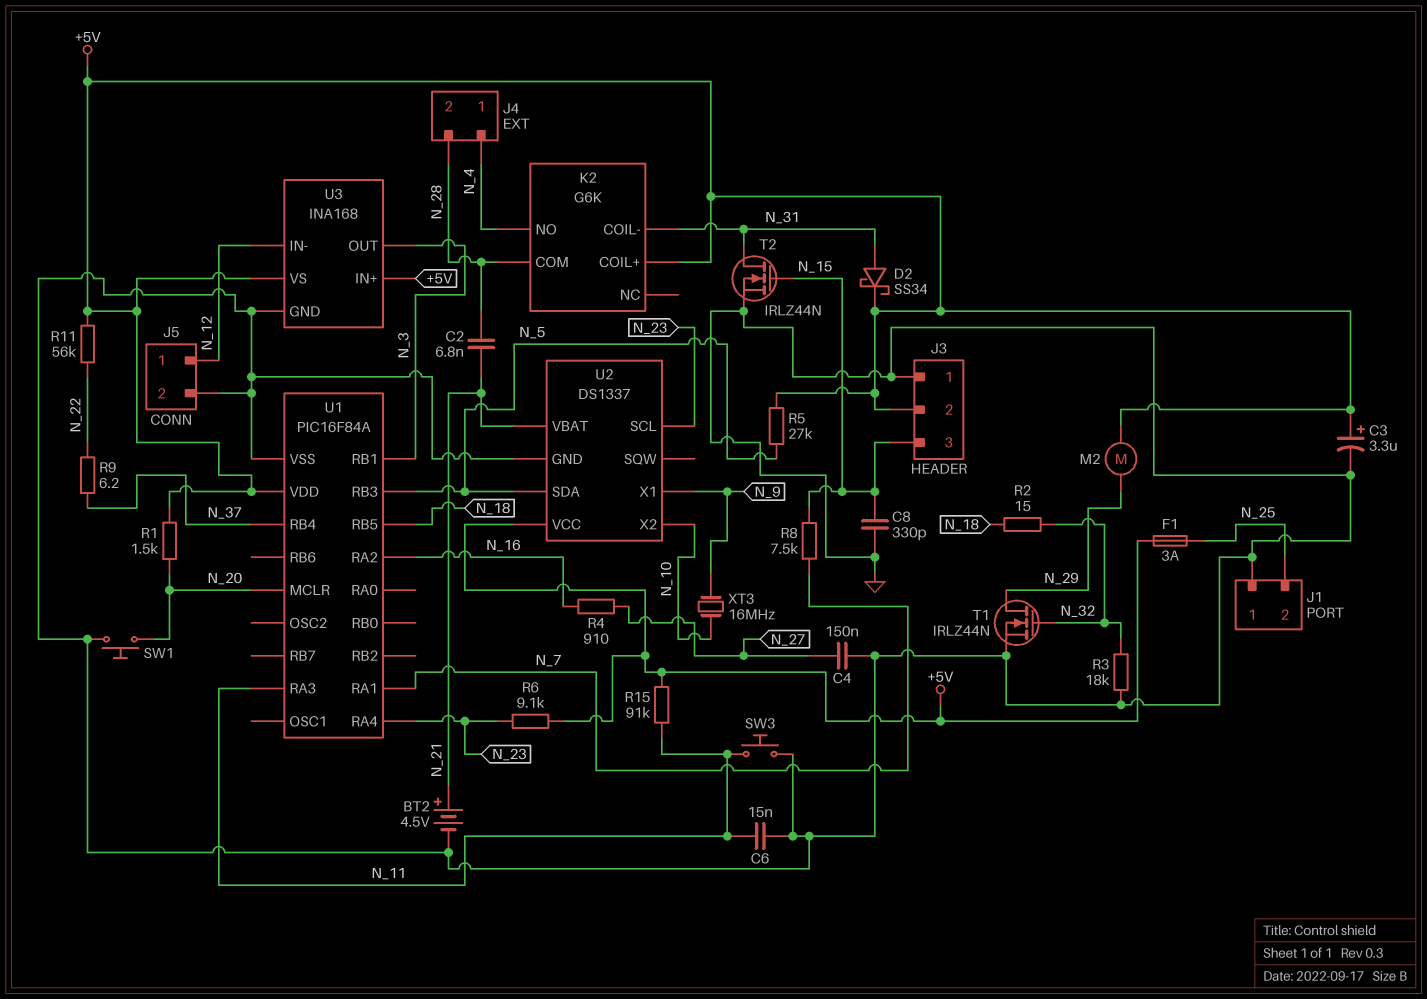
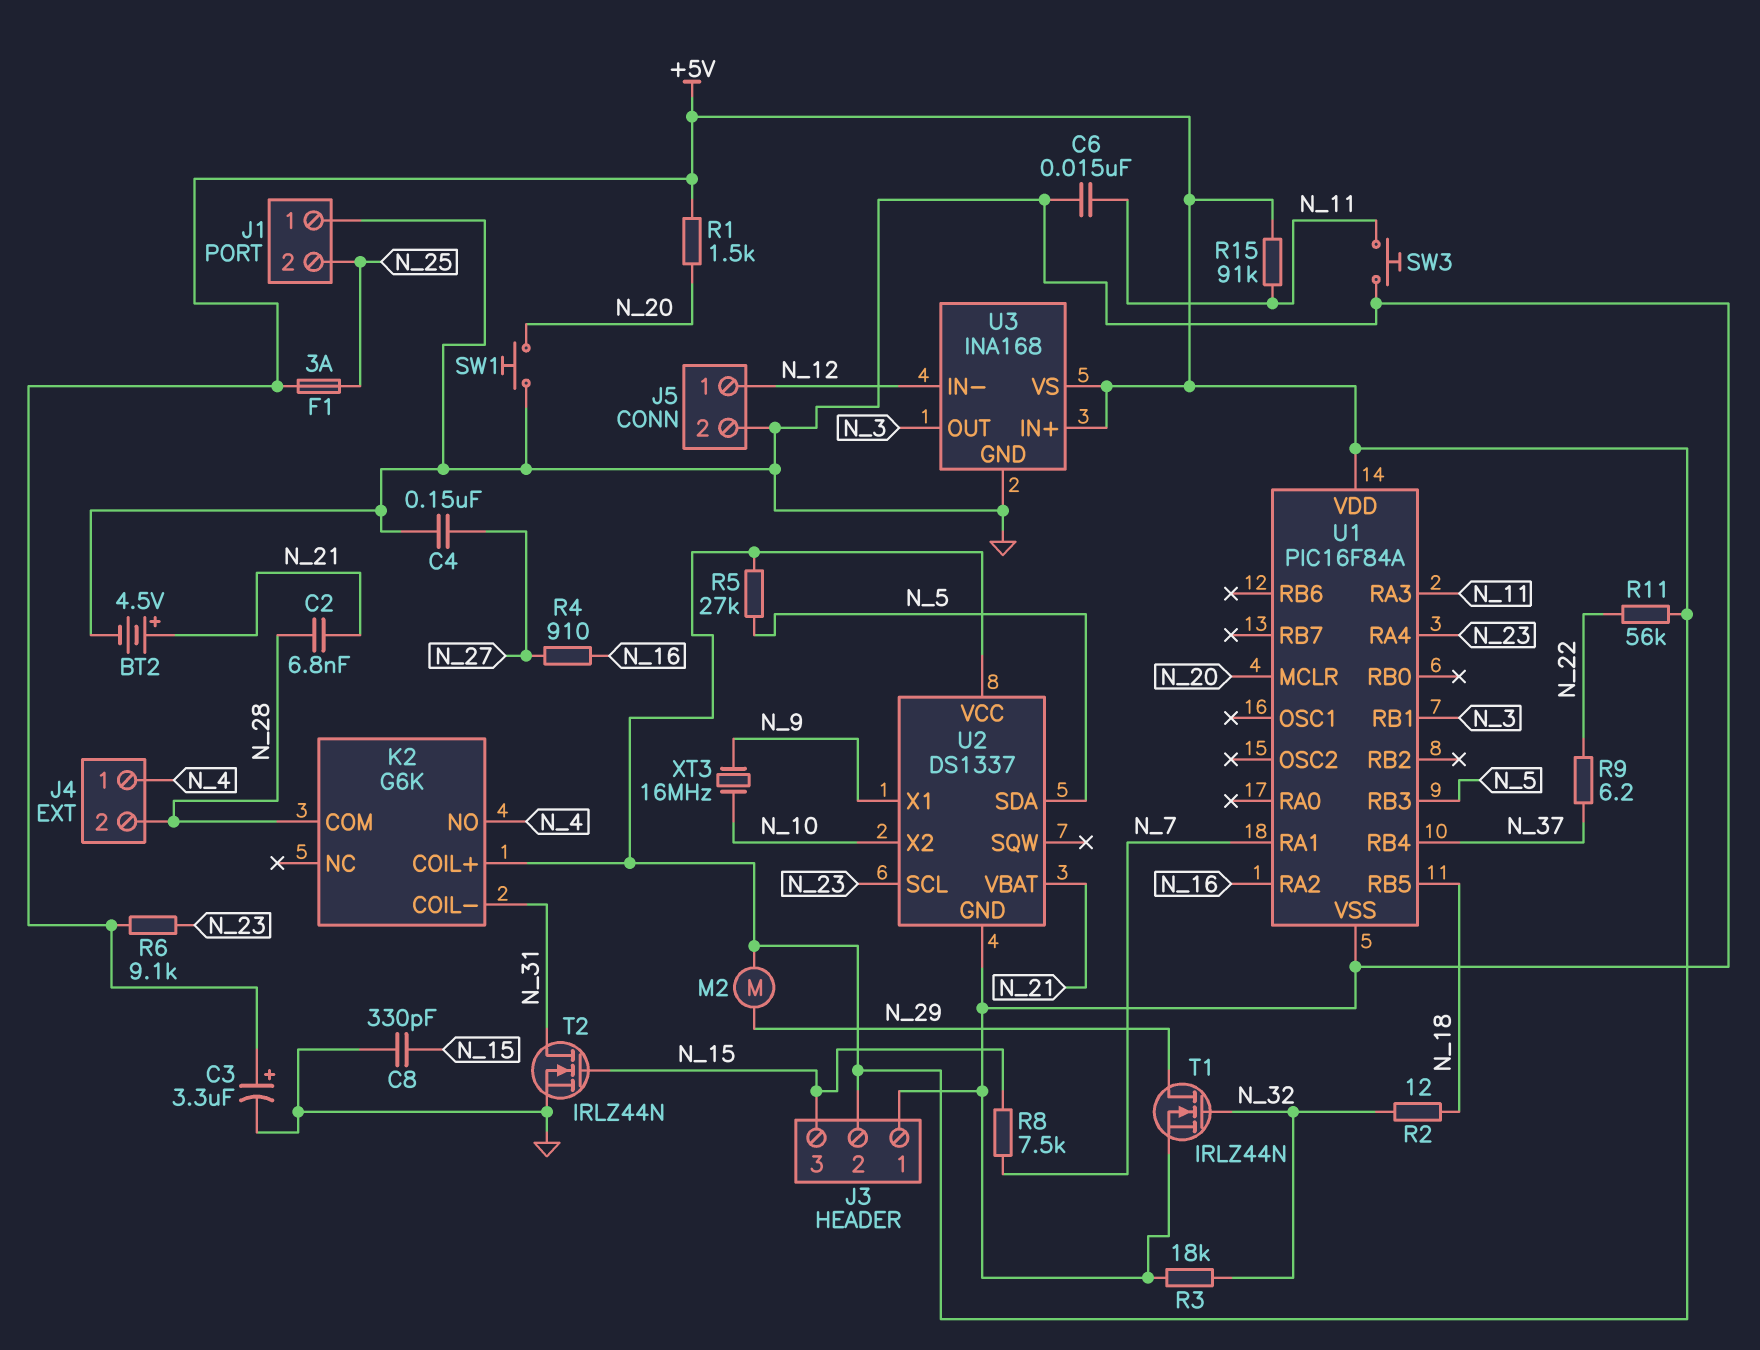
D2: schottky SS34 (A N_31, K +5V) -> none
R2: 15 (N_18, N_32) -> 12 (N_18, N_32)

